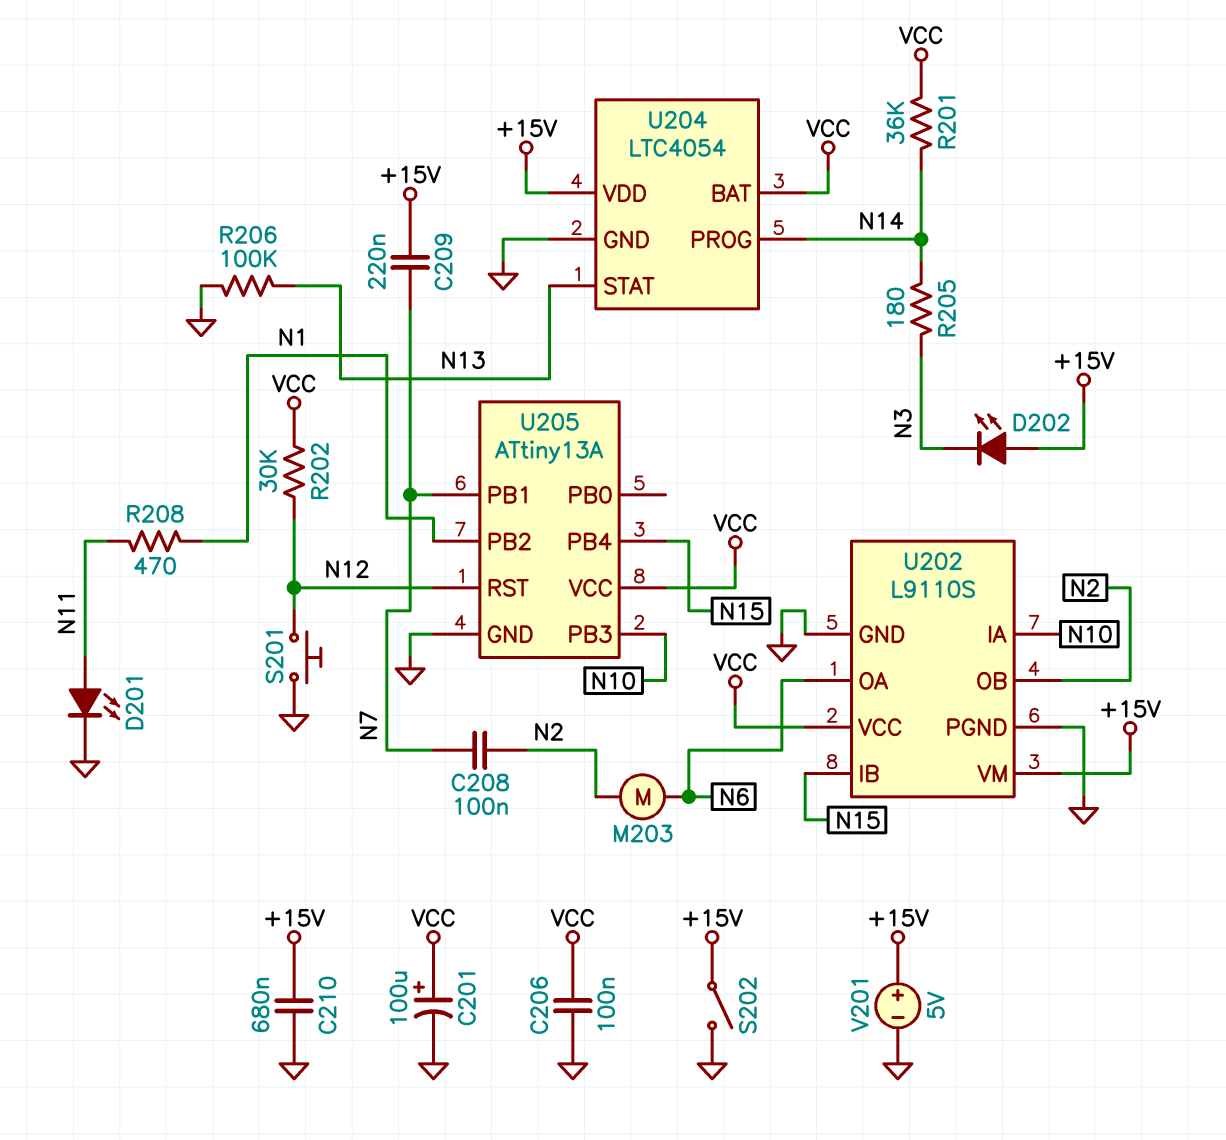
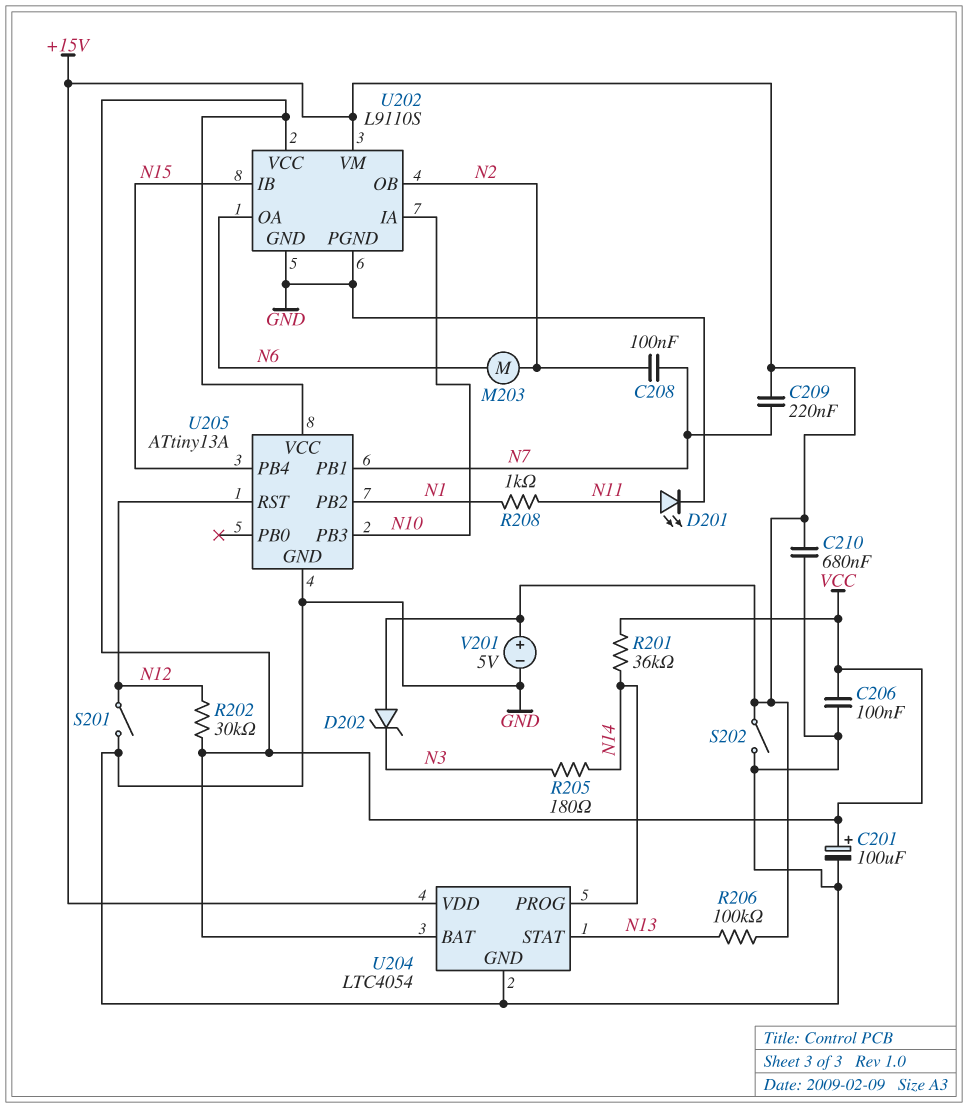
D202: LED (A +15V, K N3) -> zener (A +15V, K N3)
R206: 100k (GND, N13) -> 100k (+15V, N13)
R208: 470 (N1, N11) -> 1k (N1, N11)
S201: button (GND, N12) -> switch (GND, N12)

